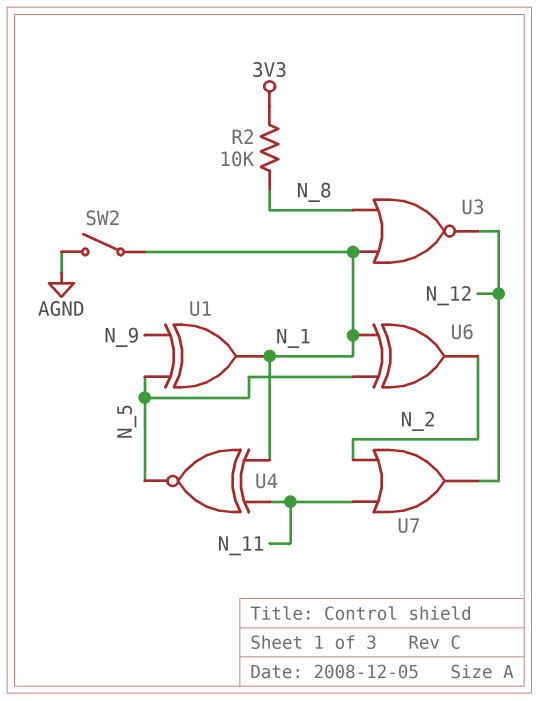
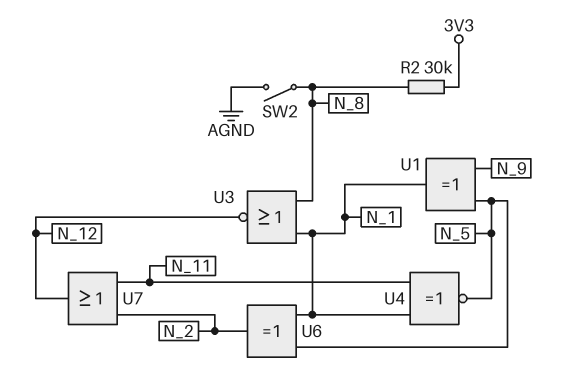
R2: 10k (3V3, N_8) -> 30k (3V3, N_8)
SW2: switch (AGND, N_1) -> switch (AGND, N_8)

